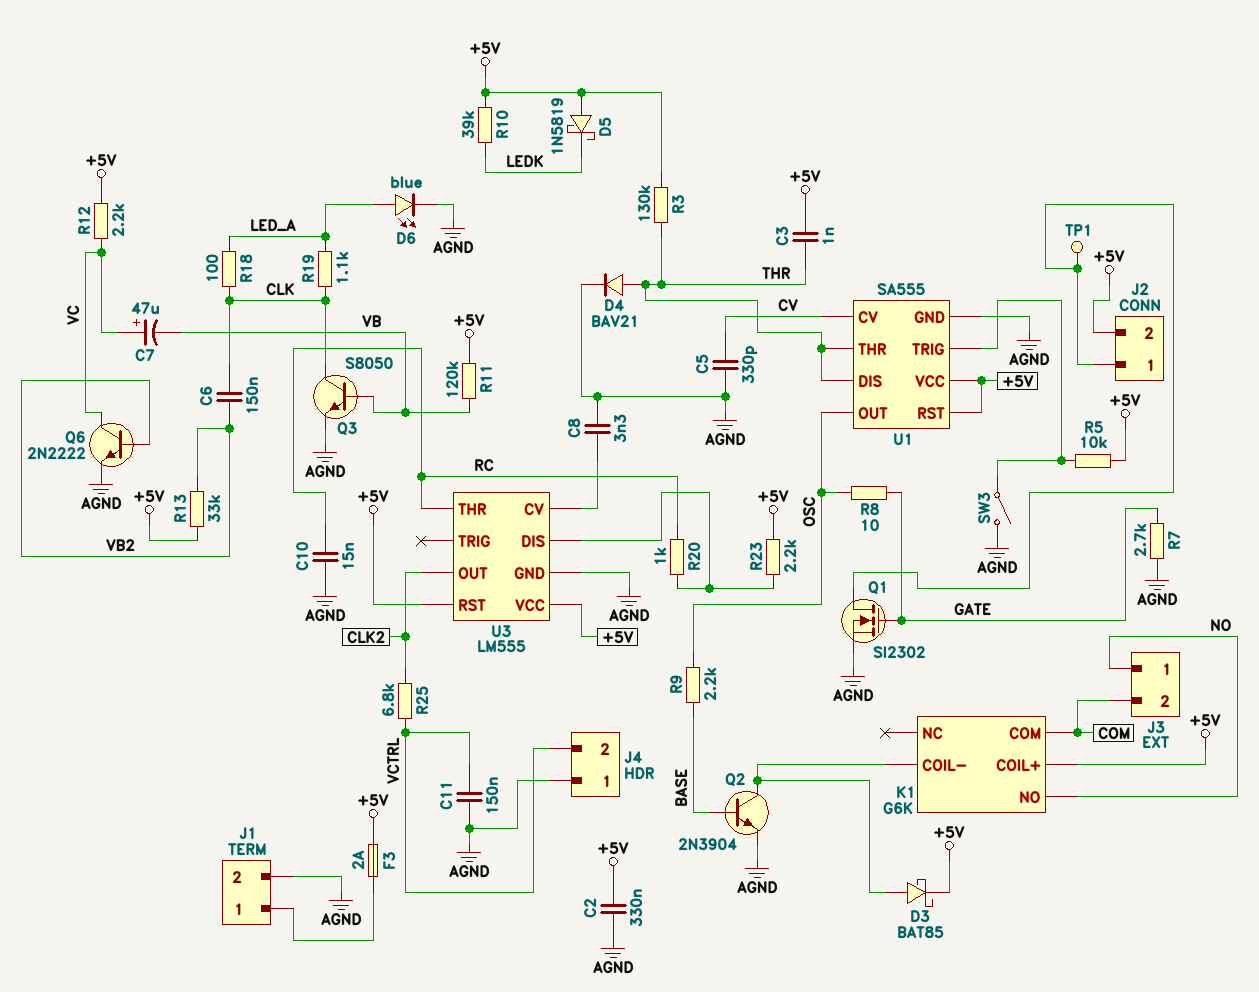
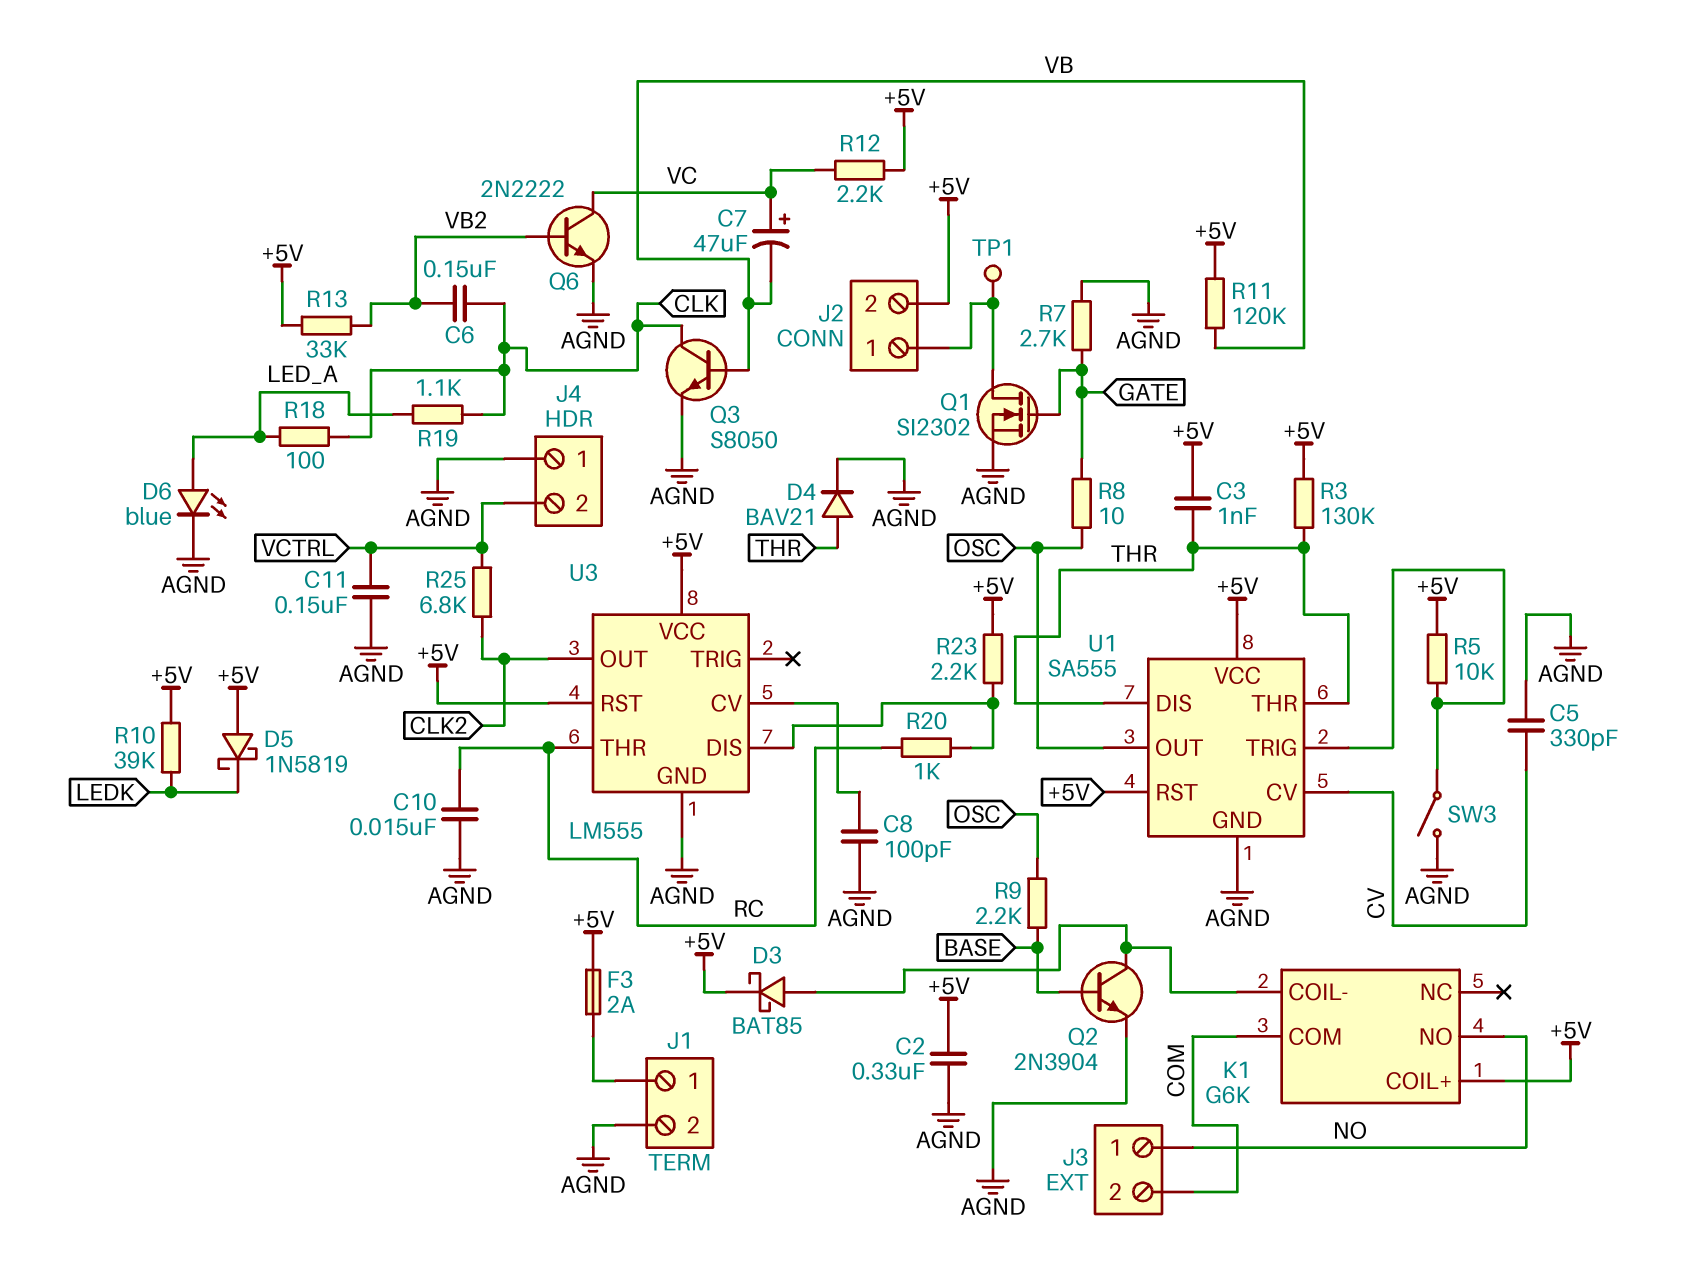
C8: 3.3nF (AGND, U3/CV) -> 100pF (AGND, U3/CV)

